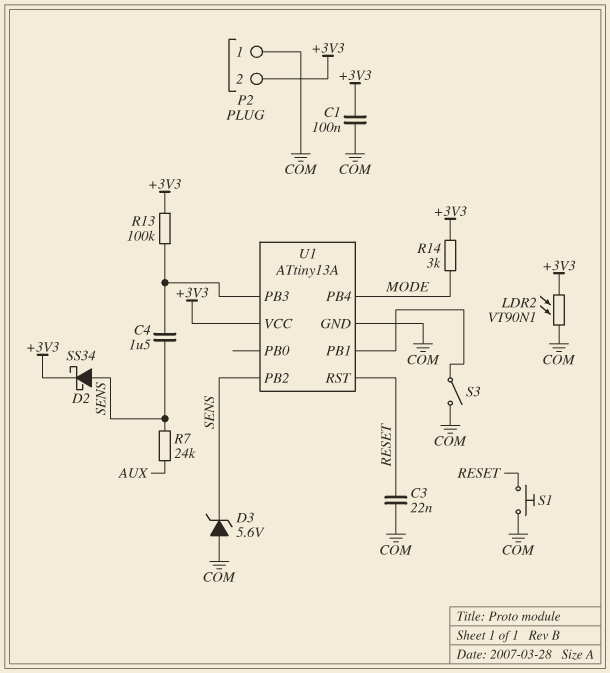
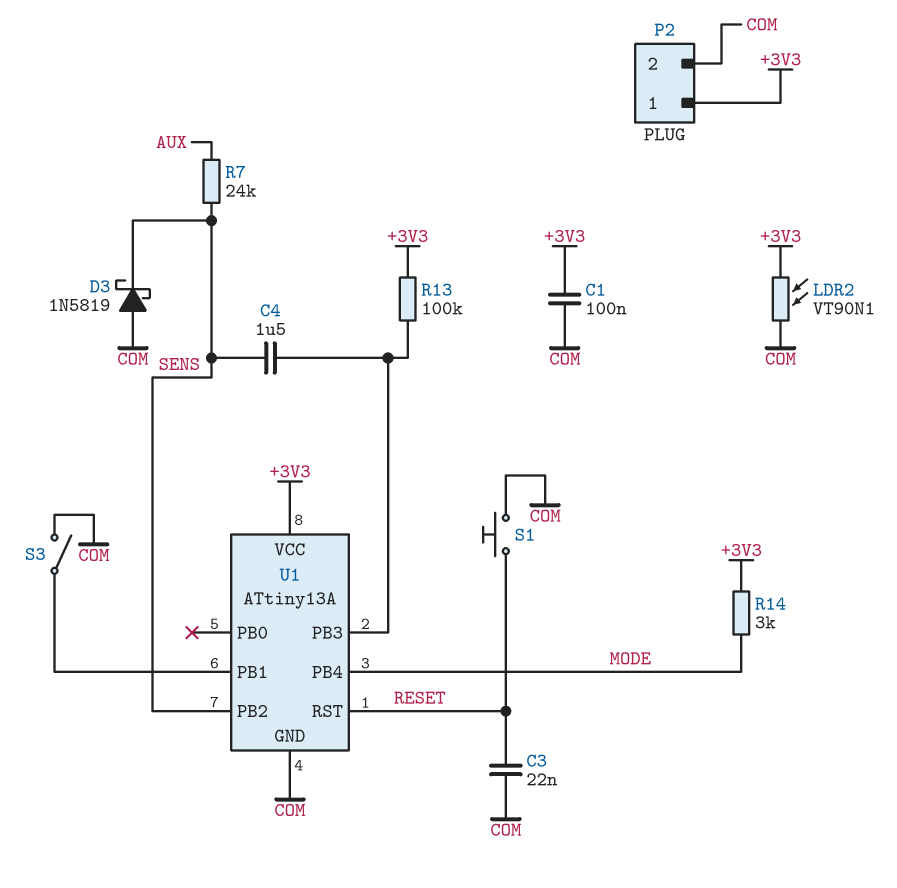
D2: schottky SS34 (A SENS, K +3V3) -> none
D3: zener 5.6V (A COM, K SENS) -> schottky 1N5819 (A COM, K SENS)
P2 pin 1: COM -> +3V3
P2 pin 2: +3V3 -> COM

